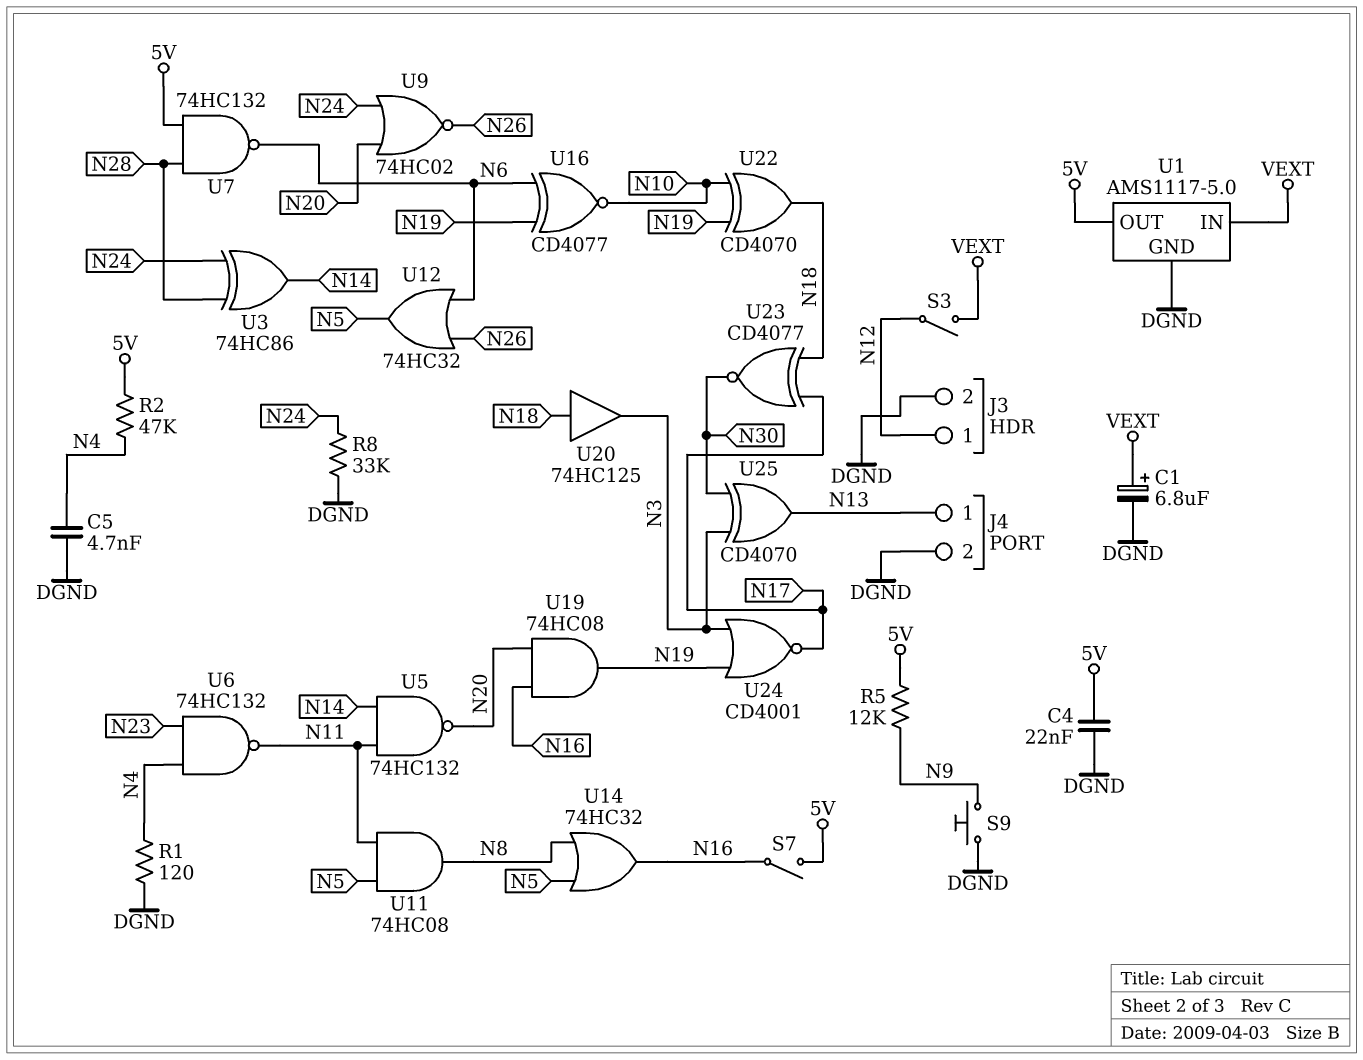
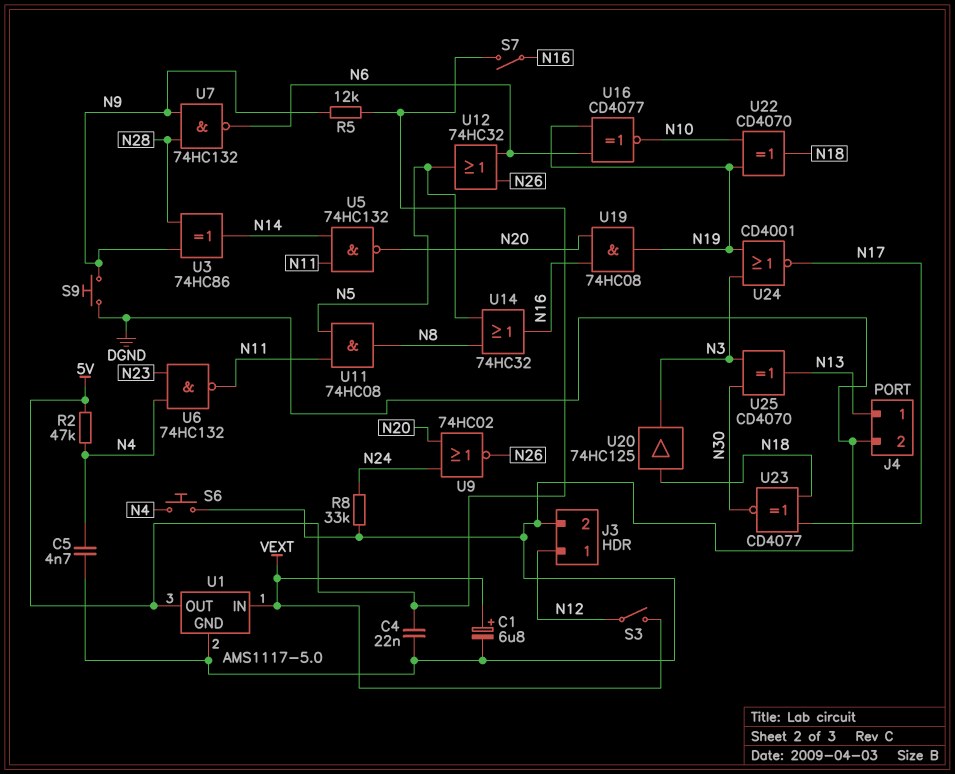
R1: 120 (DGND, N4) -> none
S6: none -> button (DGND, N4)
U3: XOR 74HC86 (in N24, in N28, out N14) -> XOR 74HC86 (in N9, in N28, out N14)
U7: NAND 74HC132 (in 5V, in N28, out N6) -> NAND 74HC132 (in N9, in N28, out N6)

